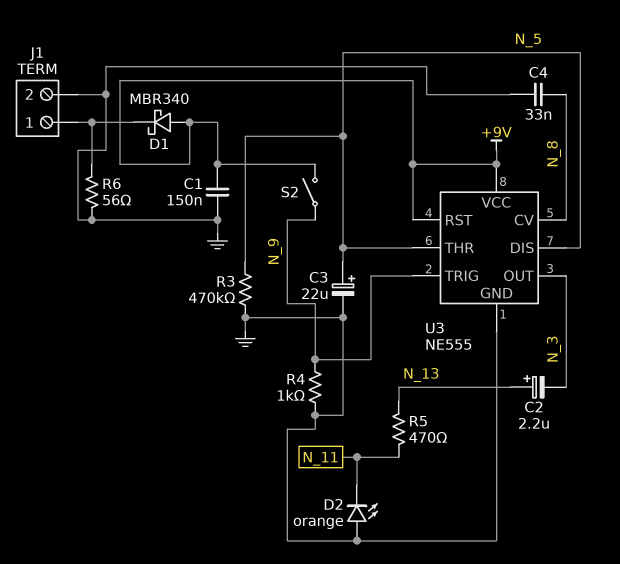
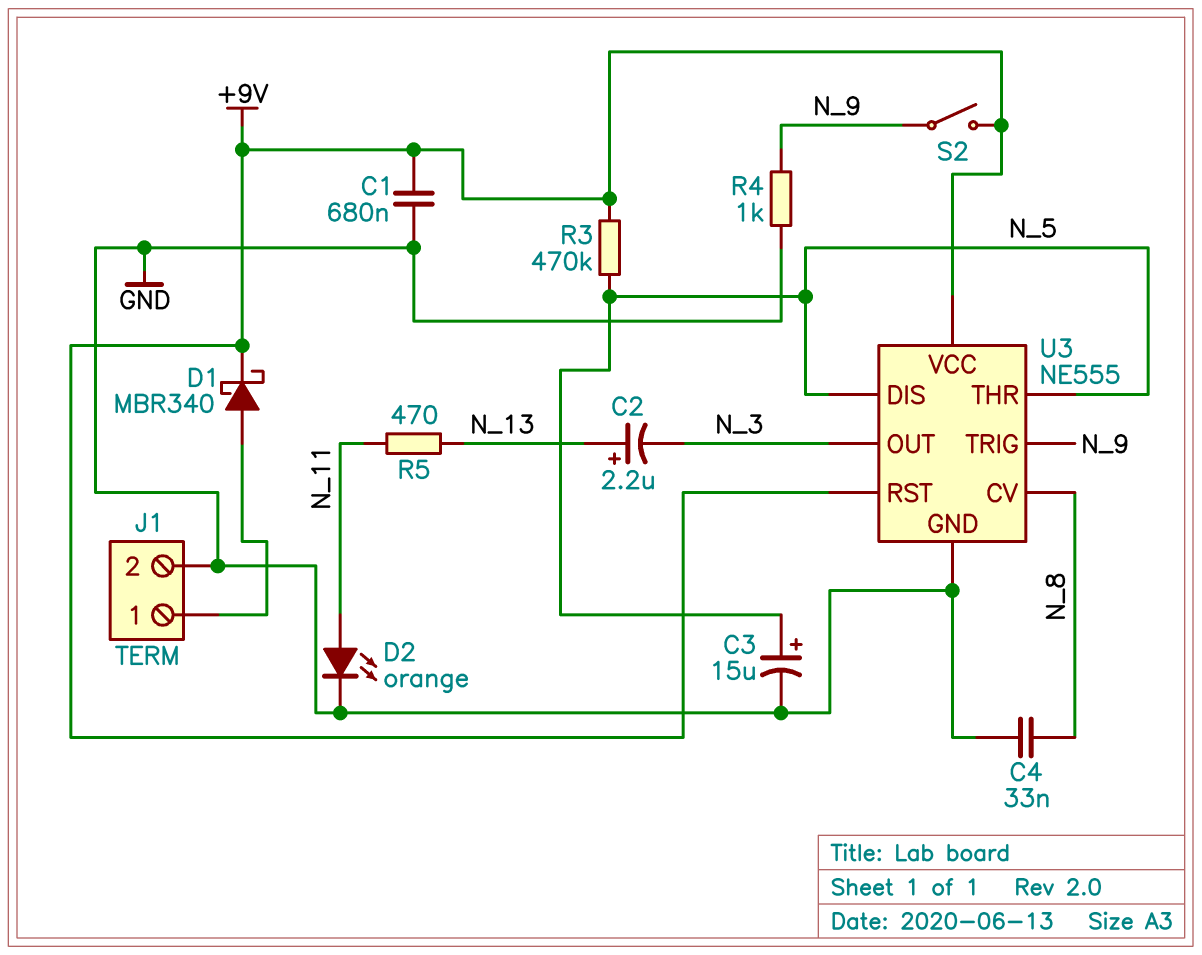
C1: 150nF (+9V, GND) -> 680nF (+9V, GND)
C3: 22uF (plus N_5, minus GND) -> 15uF (plus N_5, minus GND)
D1: schottky MBR340 (A +9V, K J1/1) -> schottky MBR340 (A J1/1, K +9V)
D2: LED orange (A GND, K N_11) -> LED orange (A N_11, K GND)
R3: 470k (GND, N_5) -> 470k (+9V, N_5)
R6: 56 (GND, J1/1) -> none

